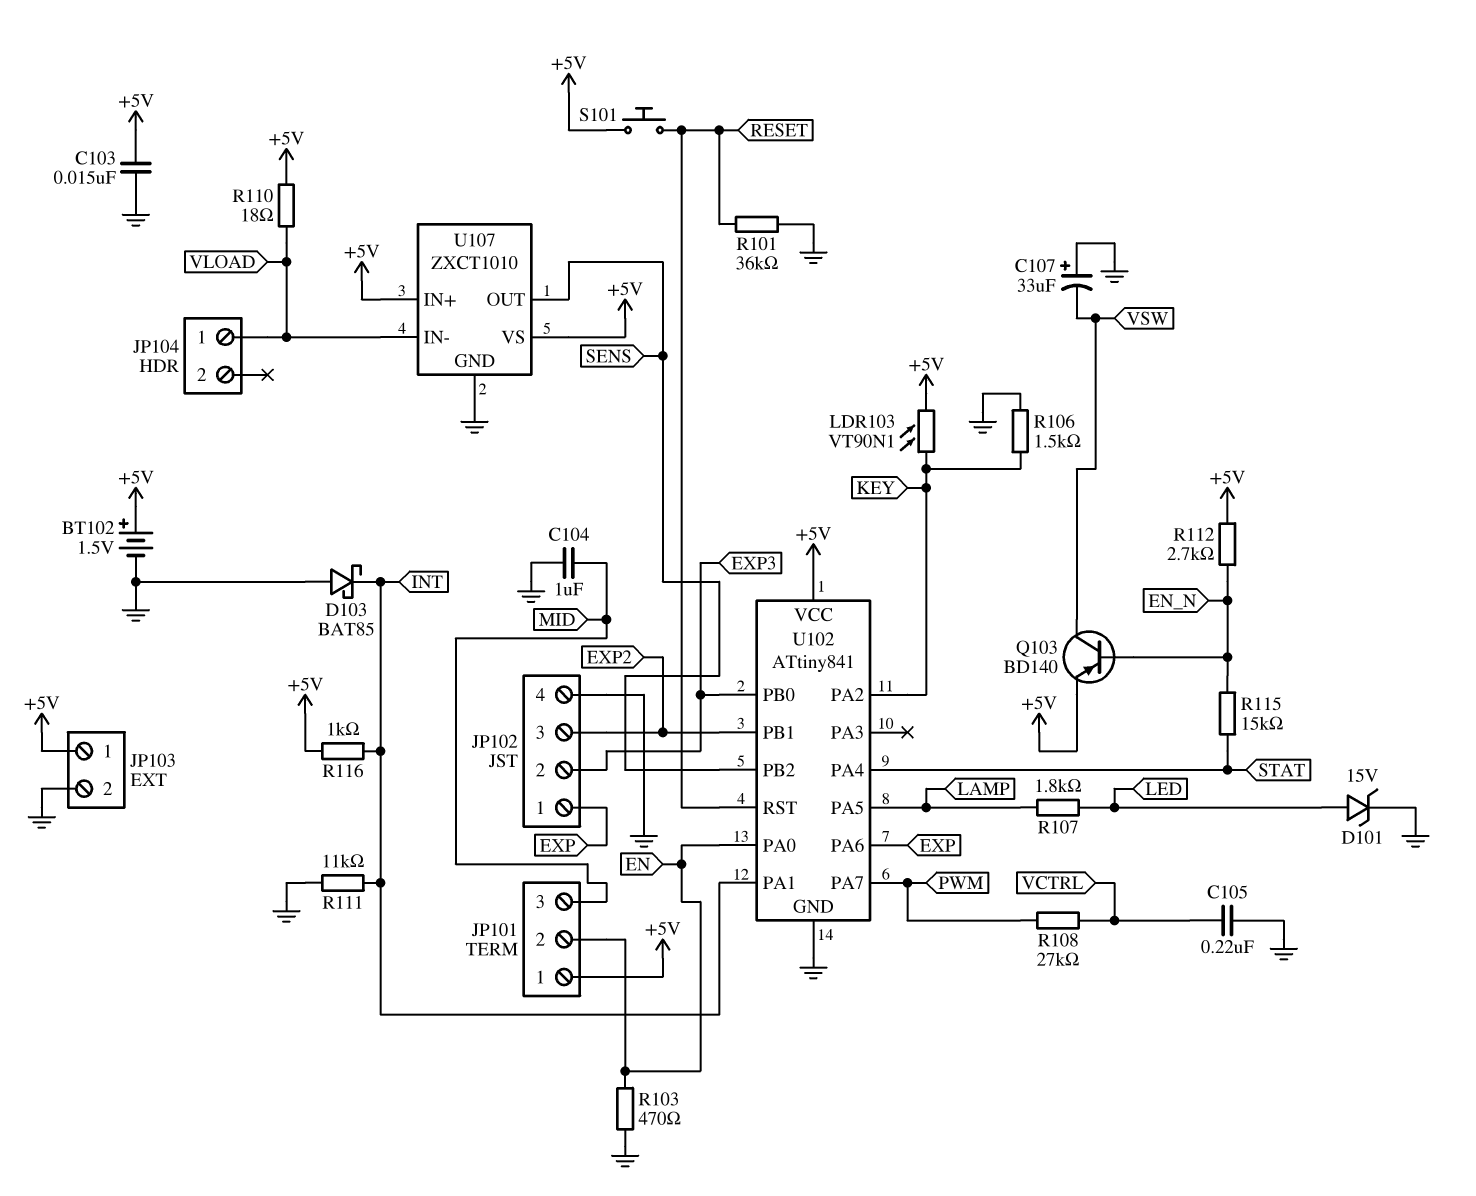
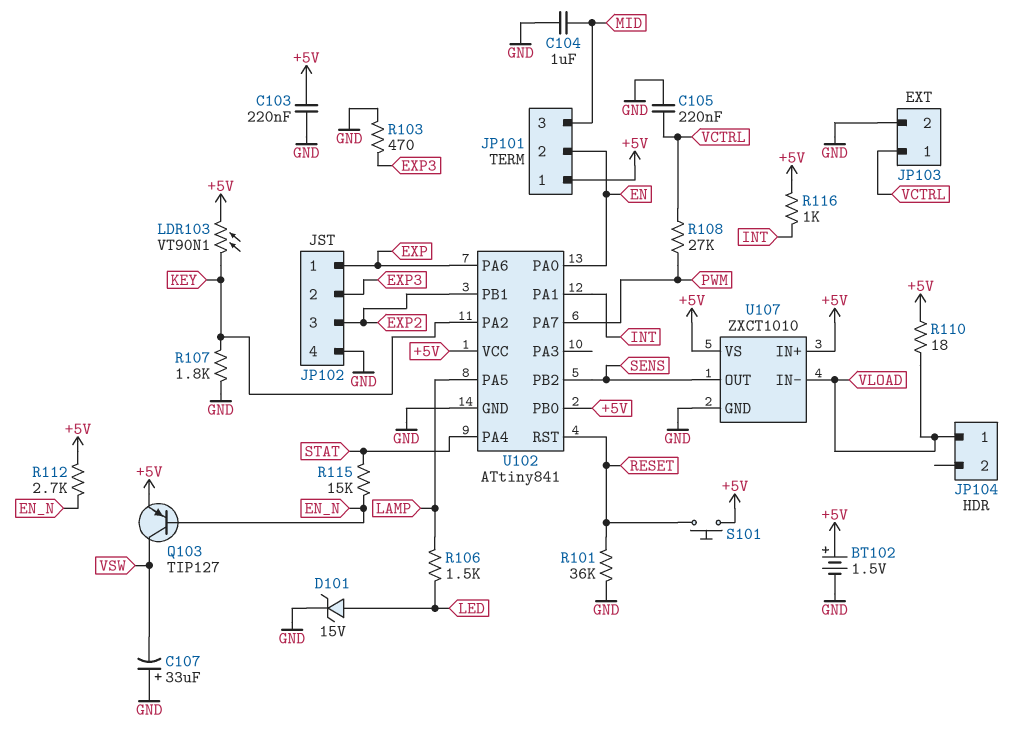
C103: 15nF (+5V, GND) -> 220nF (+5V, GND)
D103: schottky BAT85 (A GND, K INT) -> none
JP103 pin 1: +5V -> VCTRL
Q103: PNP BD140 (B EN_N, C VSW, E +5V) -> PNP TIP127 (B EN_N, C VSW, E +5V)
R103: 470 (EN, GND) -> 470 (EXP3, GND)
R106: 1.5k (GND, KEY) -> 1.5k (LAMP, LED)
R107: 1.8k (LAMP, LED) -> 1.8k (GND, KEY)
R111: 11k (GND, INT) -> none
U102 pin PB0: EXP3 -> +5V

